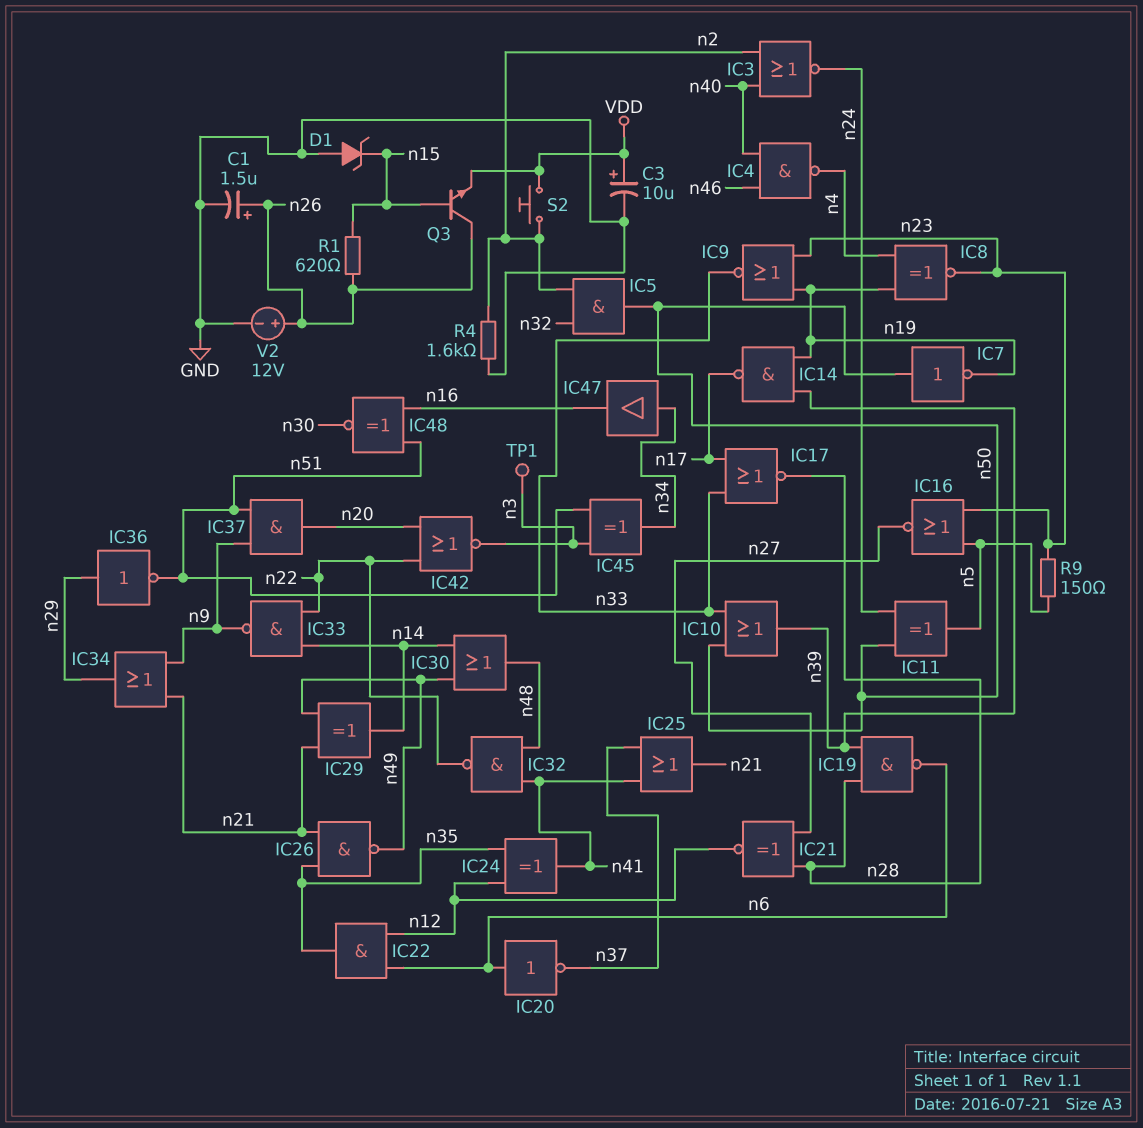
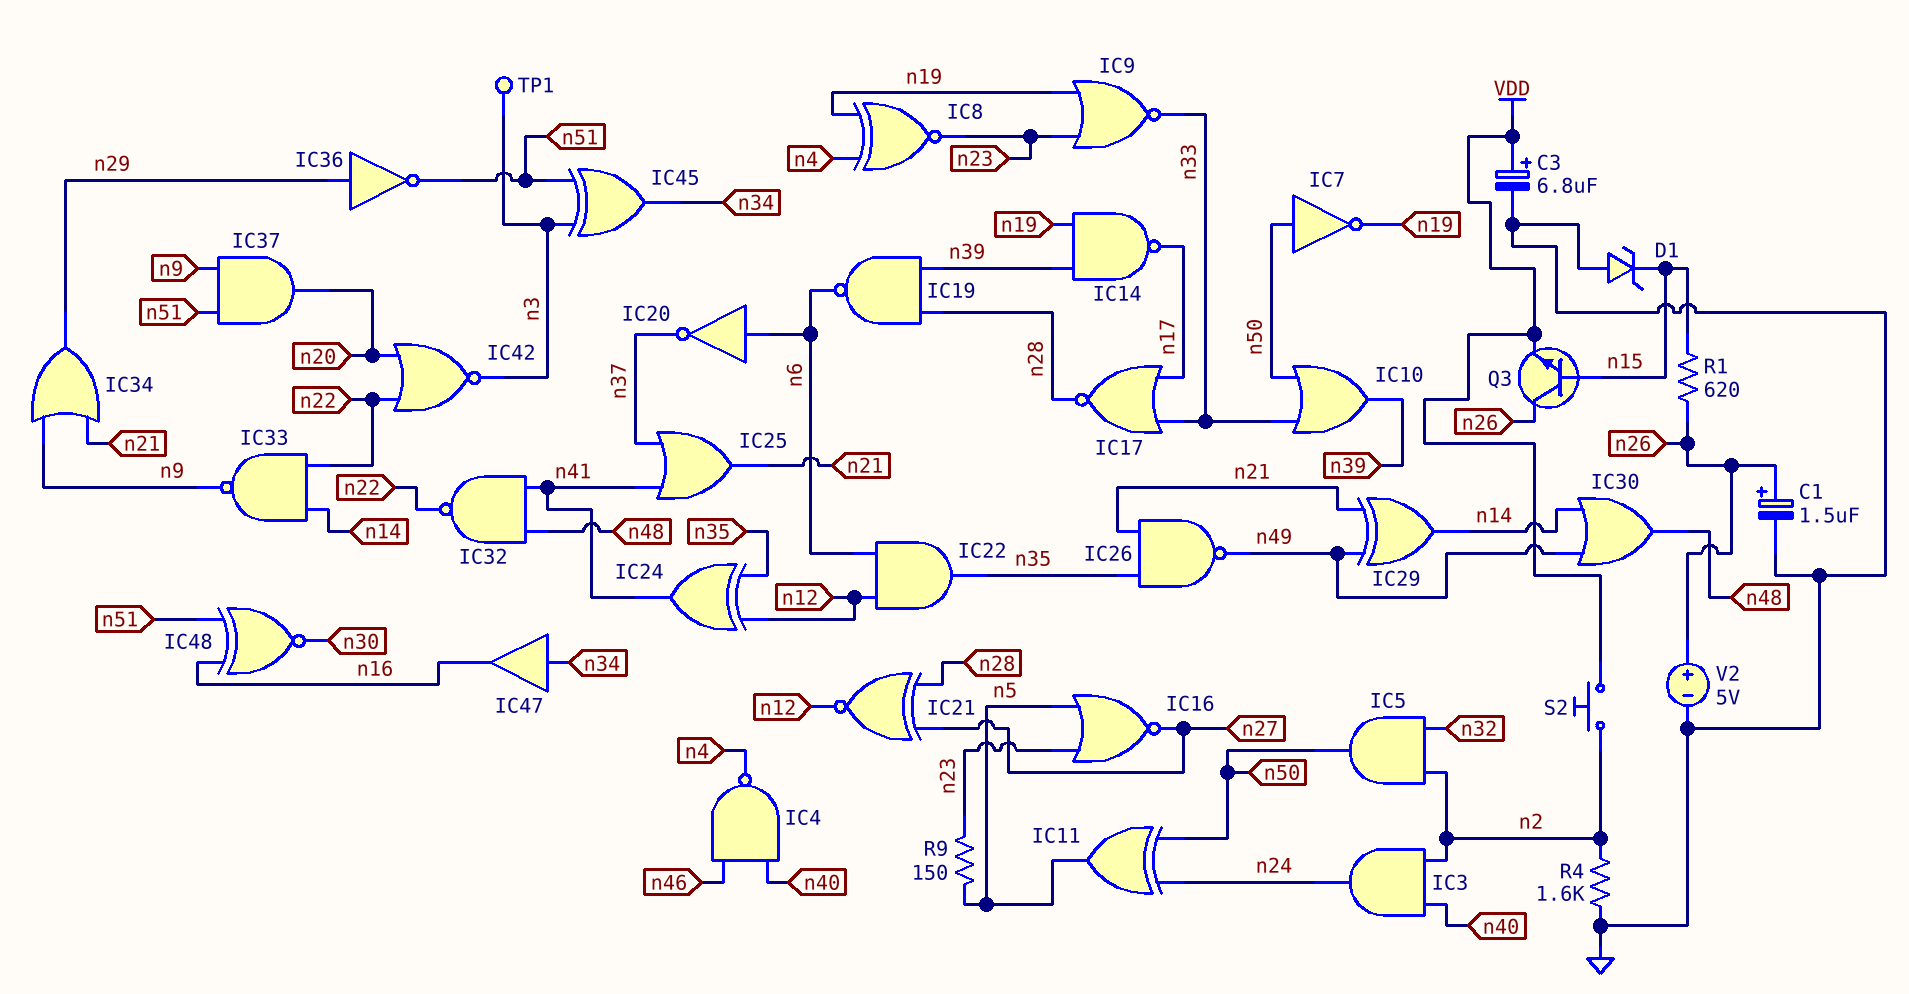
C3: 10uF (plus VDD, minus GND) -> 6.8uF (plus VDD, minus GND)
IC3: NOR (in n2, in n40, out n24) -> AND (in n2, in n40, out n24)
V2: 12V (plus n26, minus GND) -> 5V (plus n26, minus GND)

